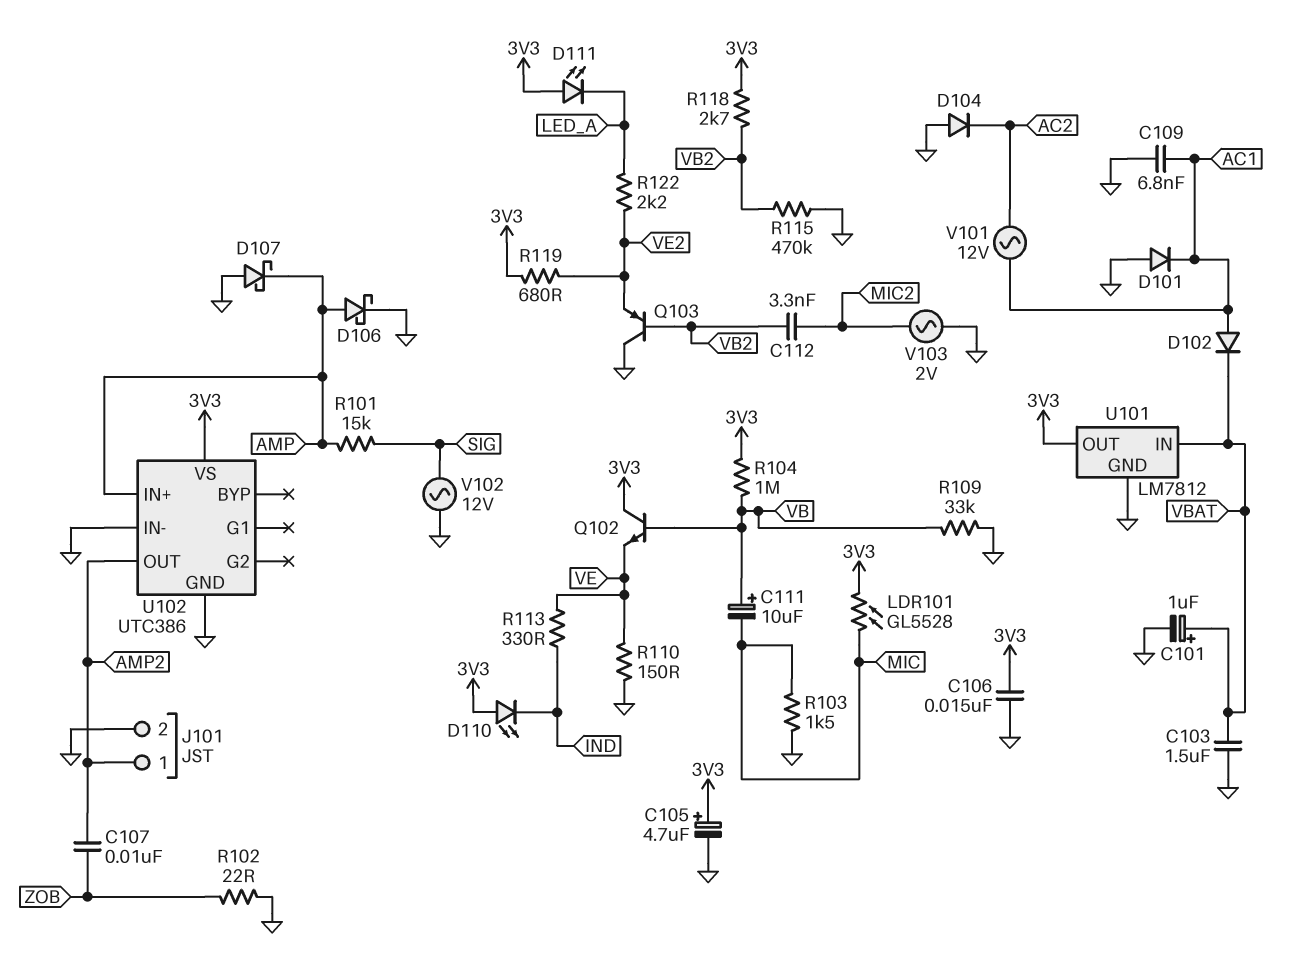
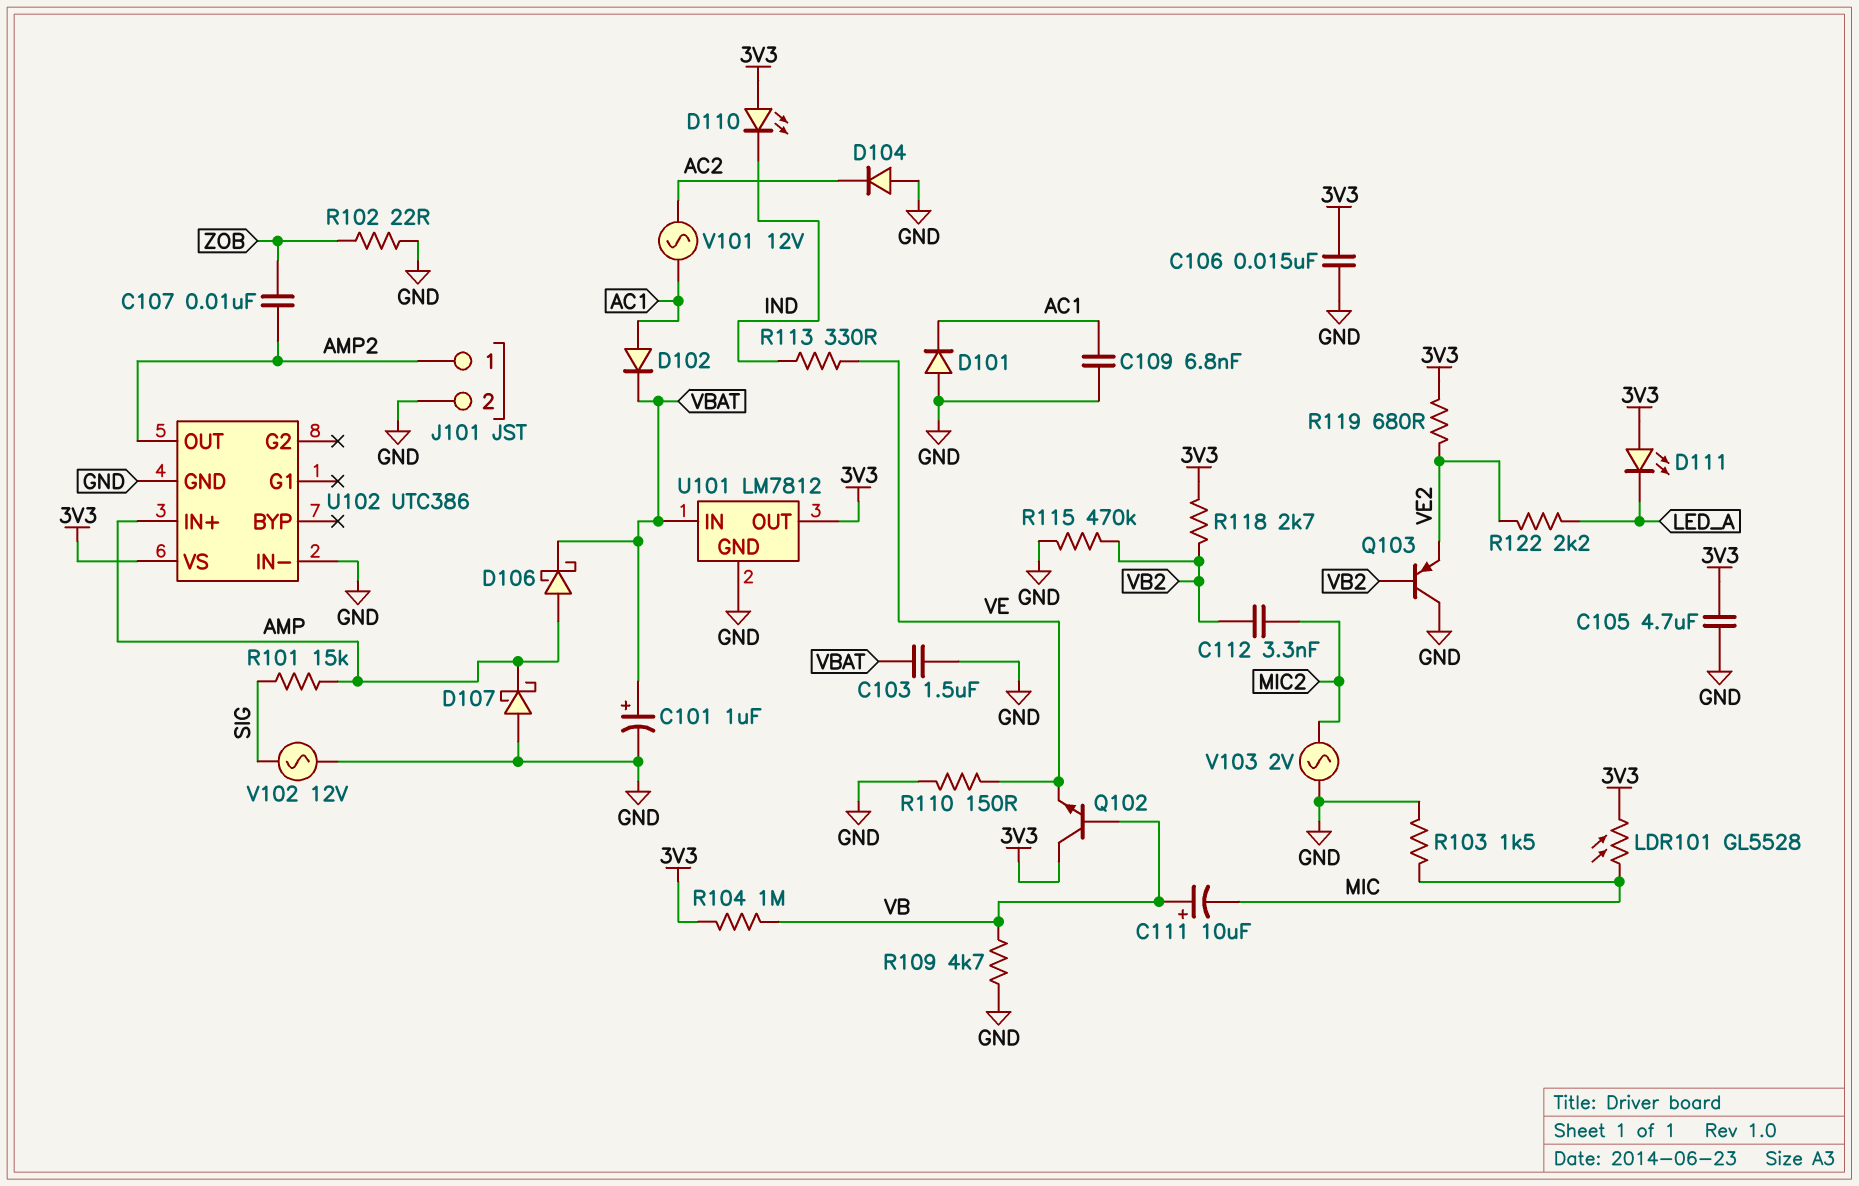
C105: 4.7uF (plus 3V3, minus GND) -> 4.7uF (3V3, GND)
D106: schottky (A AMP, K GND) -> schottky (A AMP, K VBAT)
R109: 33k (GND, VB) -> 4.7k (GND, VB)

